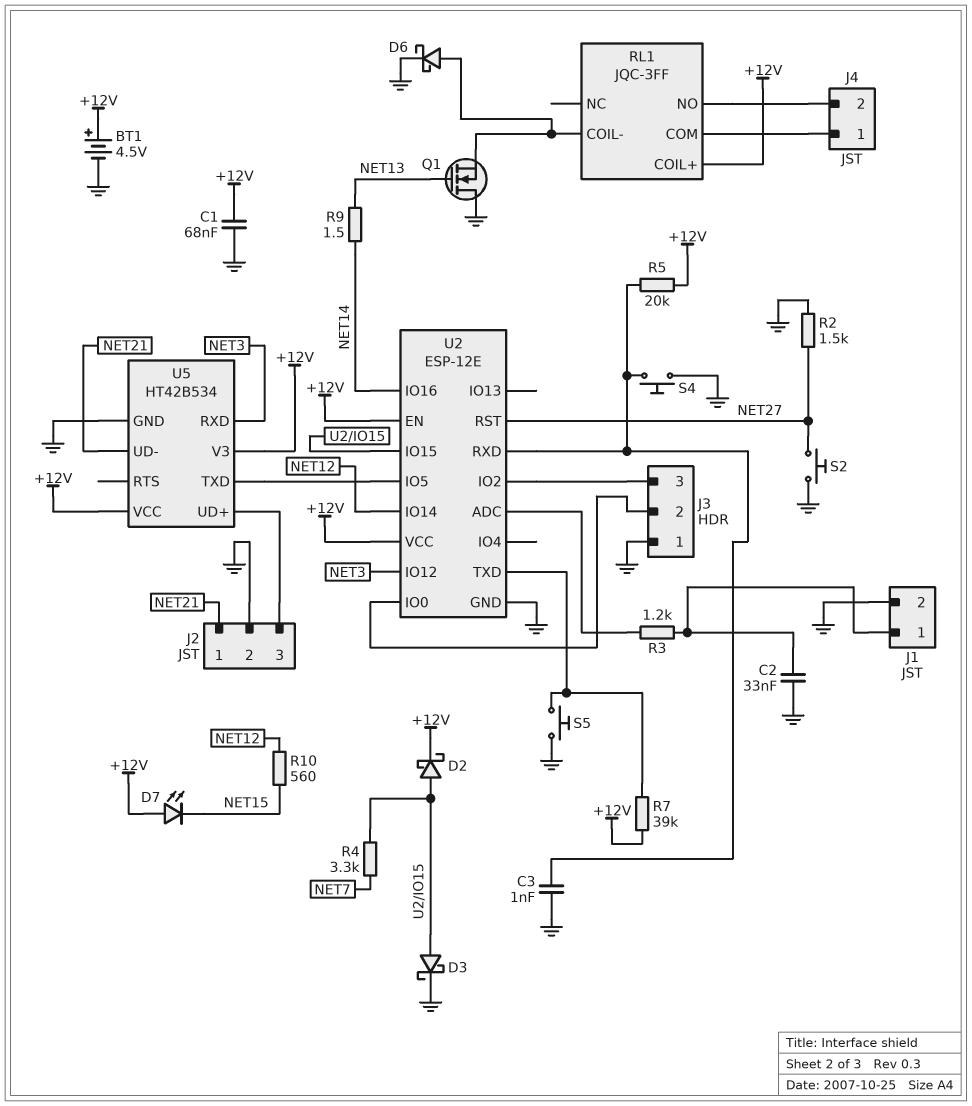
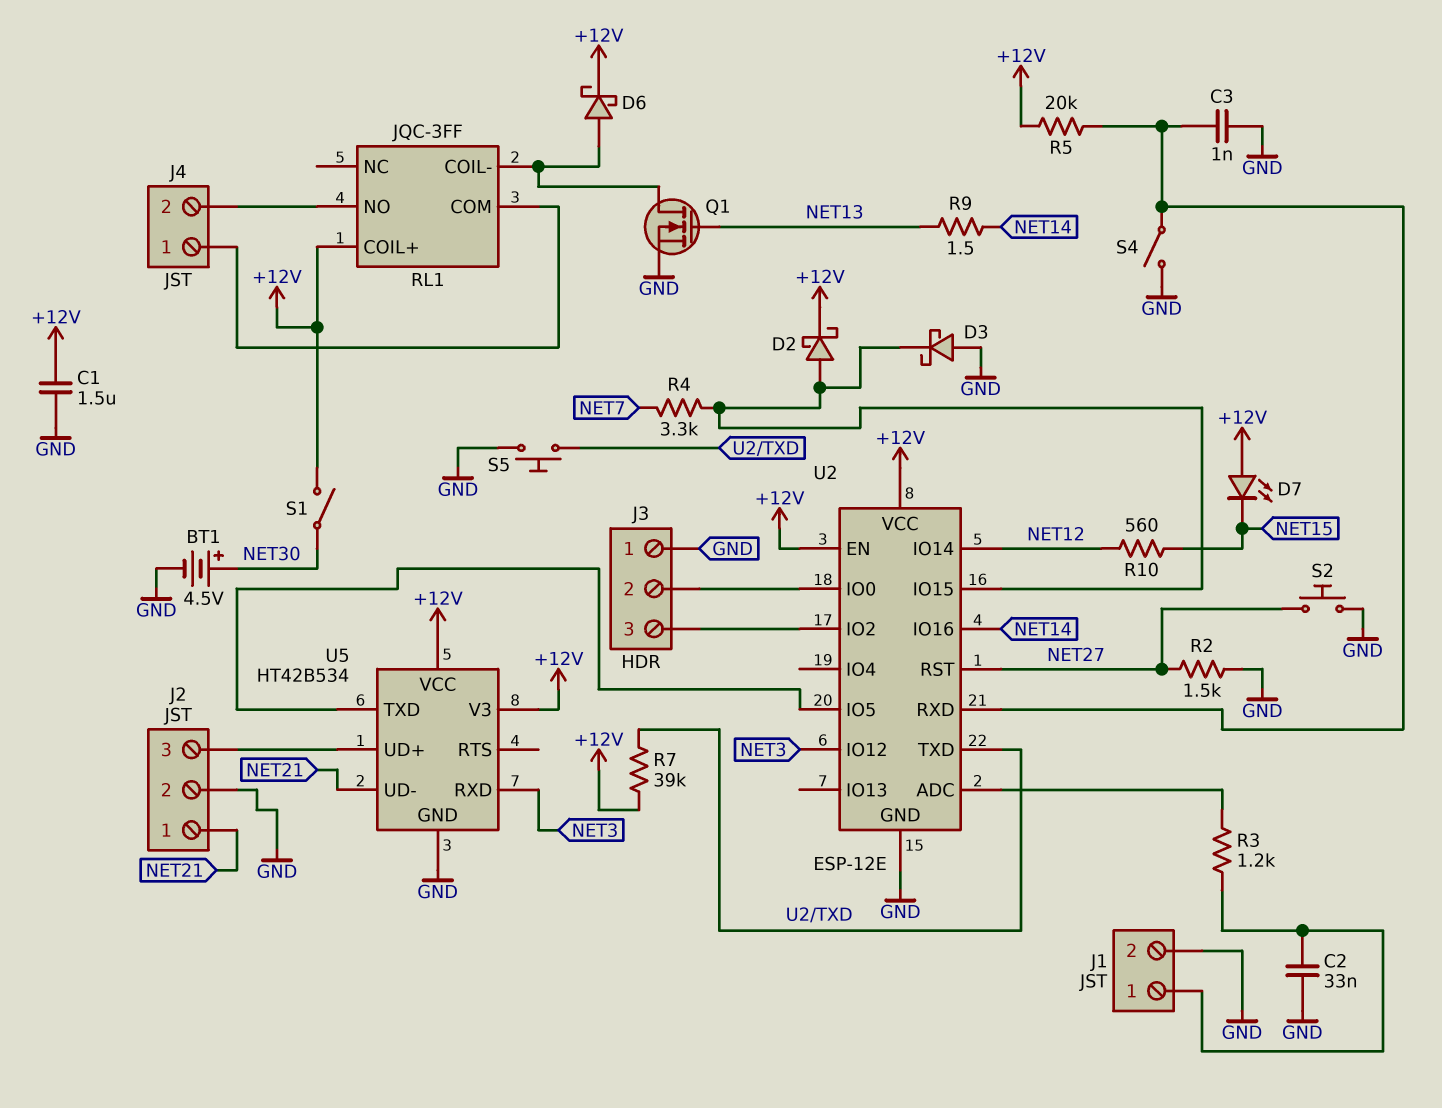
BT1: 4.5V (plus +12V, minus GND) -> 4.5V (plus NET30, minus GND)
C1: 68nF (+12V, GND) -> 1.5uF (+12V, GND)
D3: schottky (A U2/IO15, K GND) -> schottky (A GND, K U2/IO15)
D6: schottky (A RL1/COIL-, K GND) -> schottky (A RL1/COIL-, K +12V)
Q1: NMOS (G NET13, D GND, S RL1/COIL-) -> NMOS (G NET13, D RL1/COIL-, S GND)
S1: none -> switch (+12V, NET30)
S4: button (GND, U2/RXD) -> switch (GND, U2/RXD)

